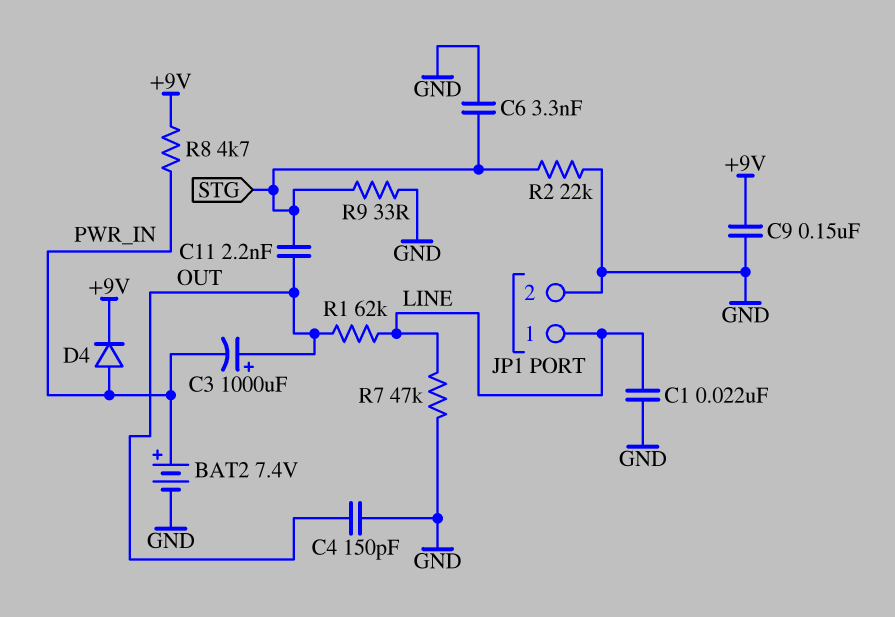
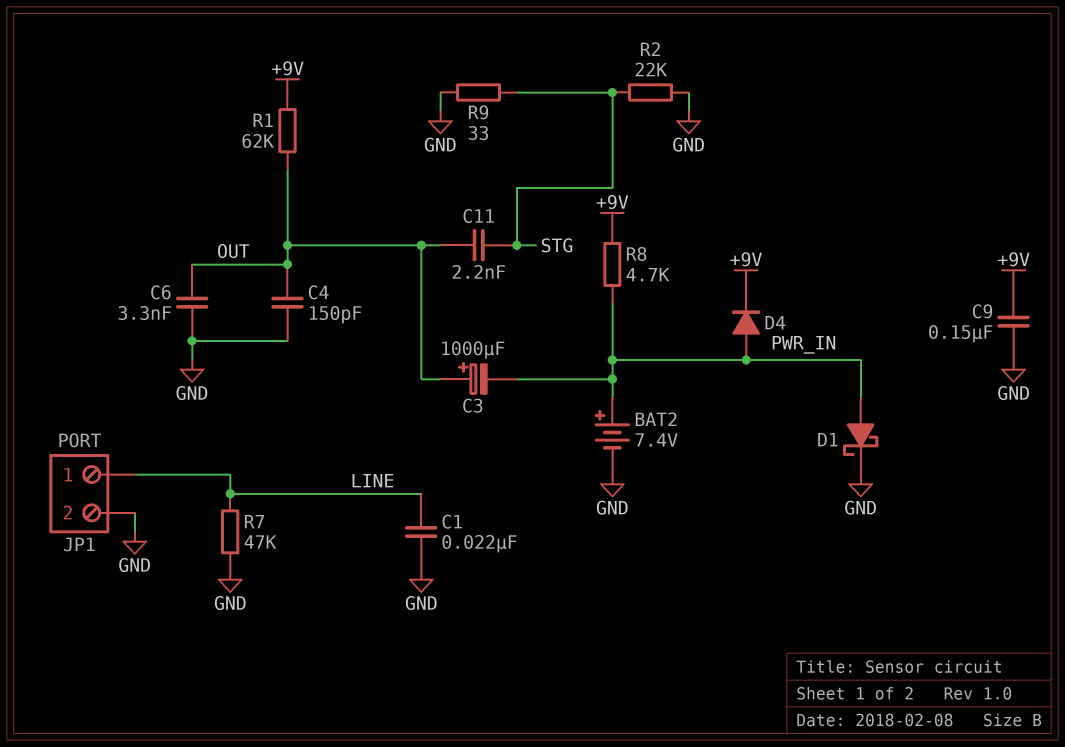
C6: 3.3nF (GND, STG) -> 3.3nF (GND, OUT)
D1: none -> schottky (A PWR_IN, K GND)
R1: 62k (LINE, OUT) -> 62k (+9V, OUT)

